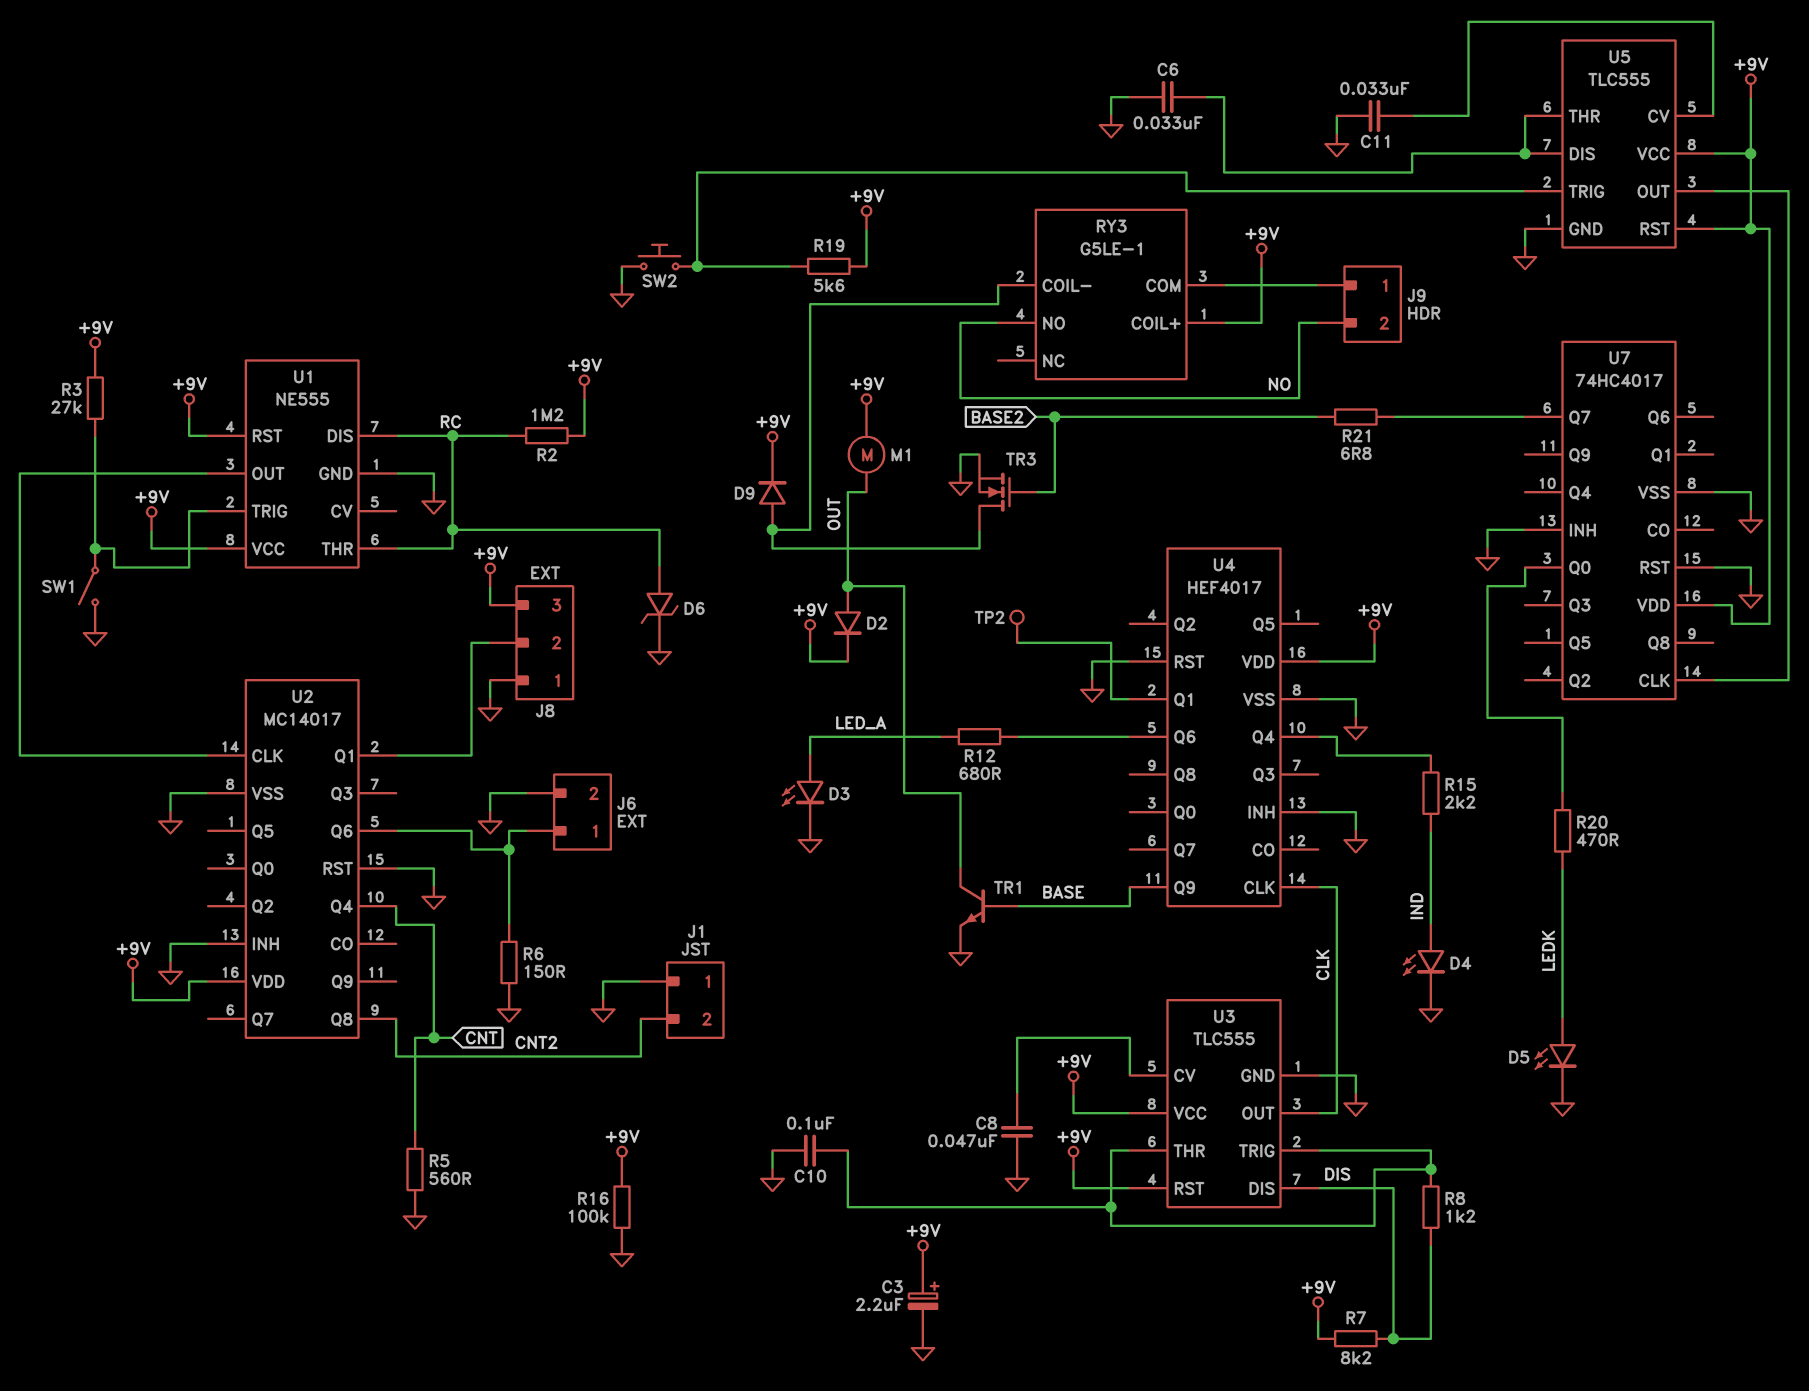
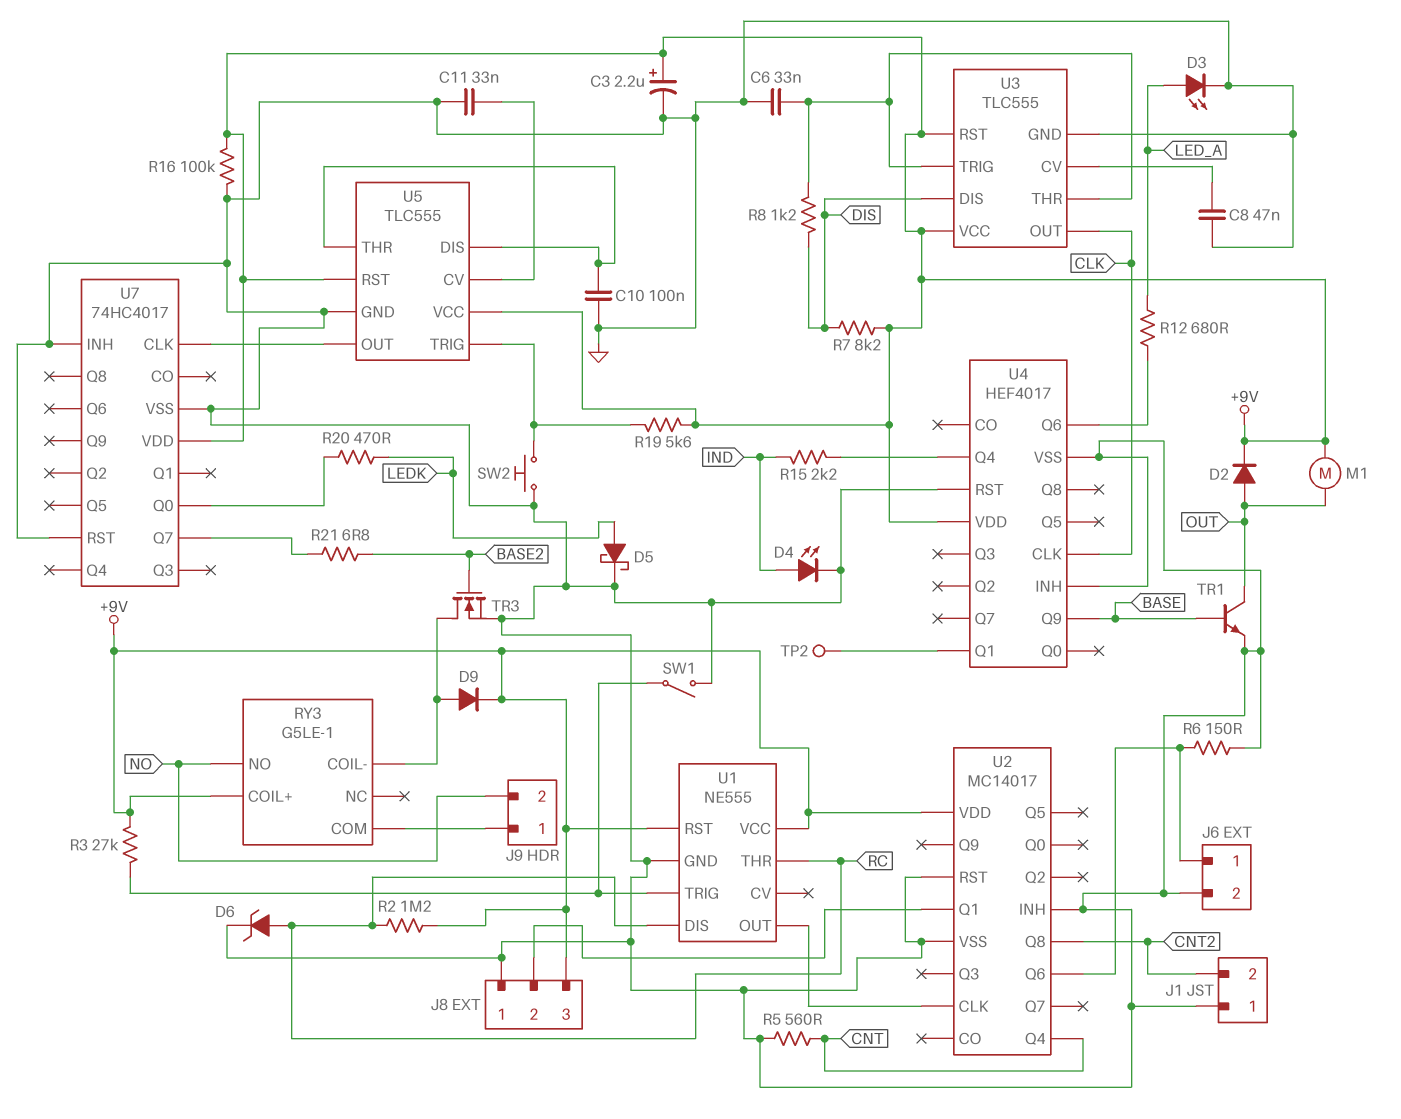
C6: 33nF (GND, U5/DIS) -> 33nF (GND, U3/THR)
C10: 100nF (GND, U3/THR) -> 100nF (GND, U5/DIS)
D5: LED (A LEDK, K GND) -> schottky (A LEDK, K GND)

